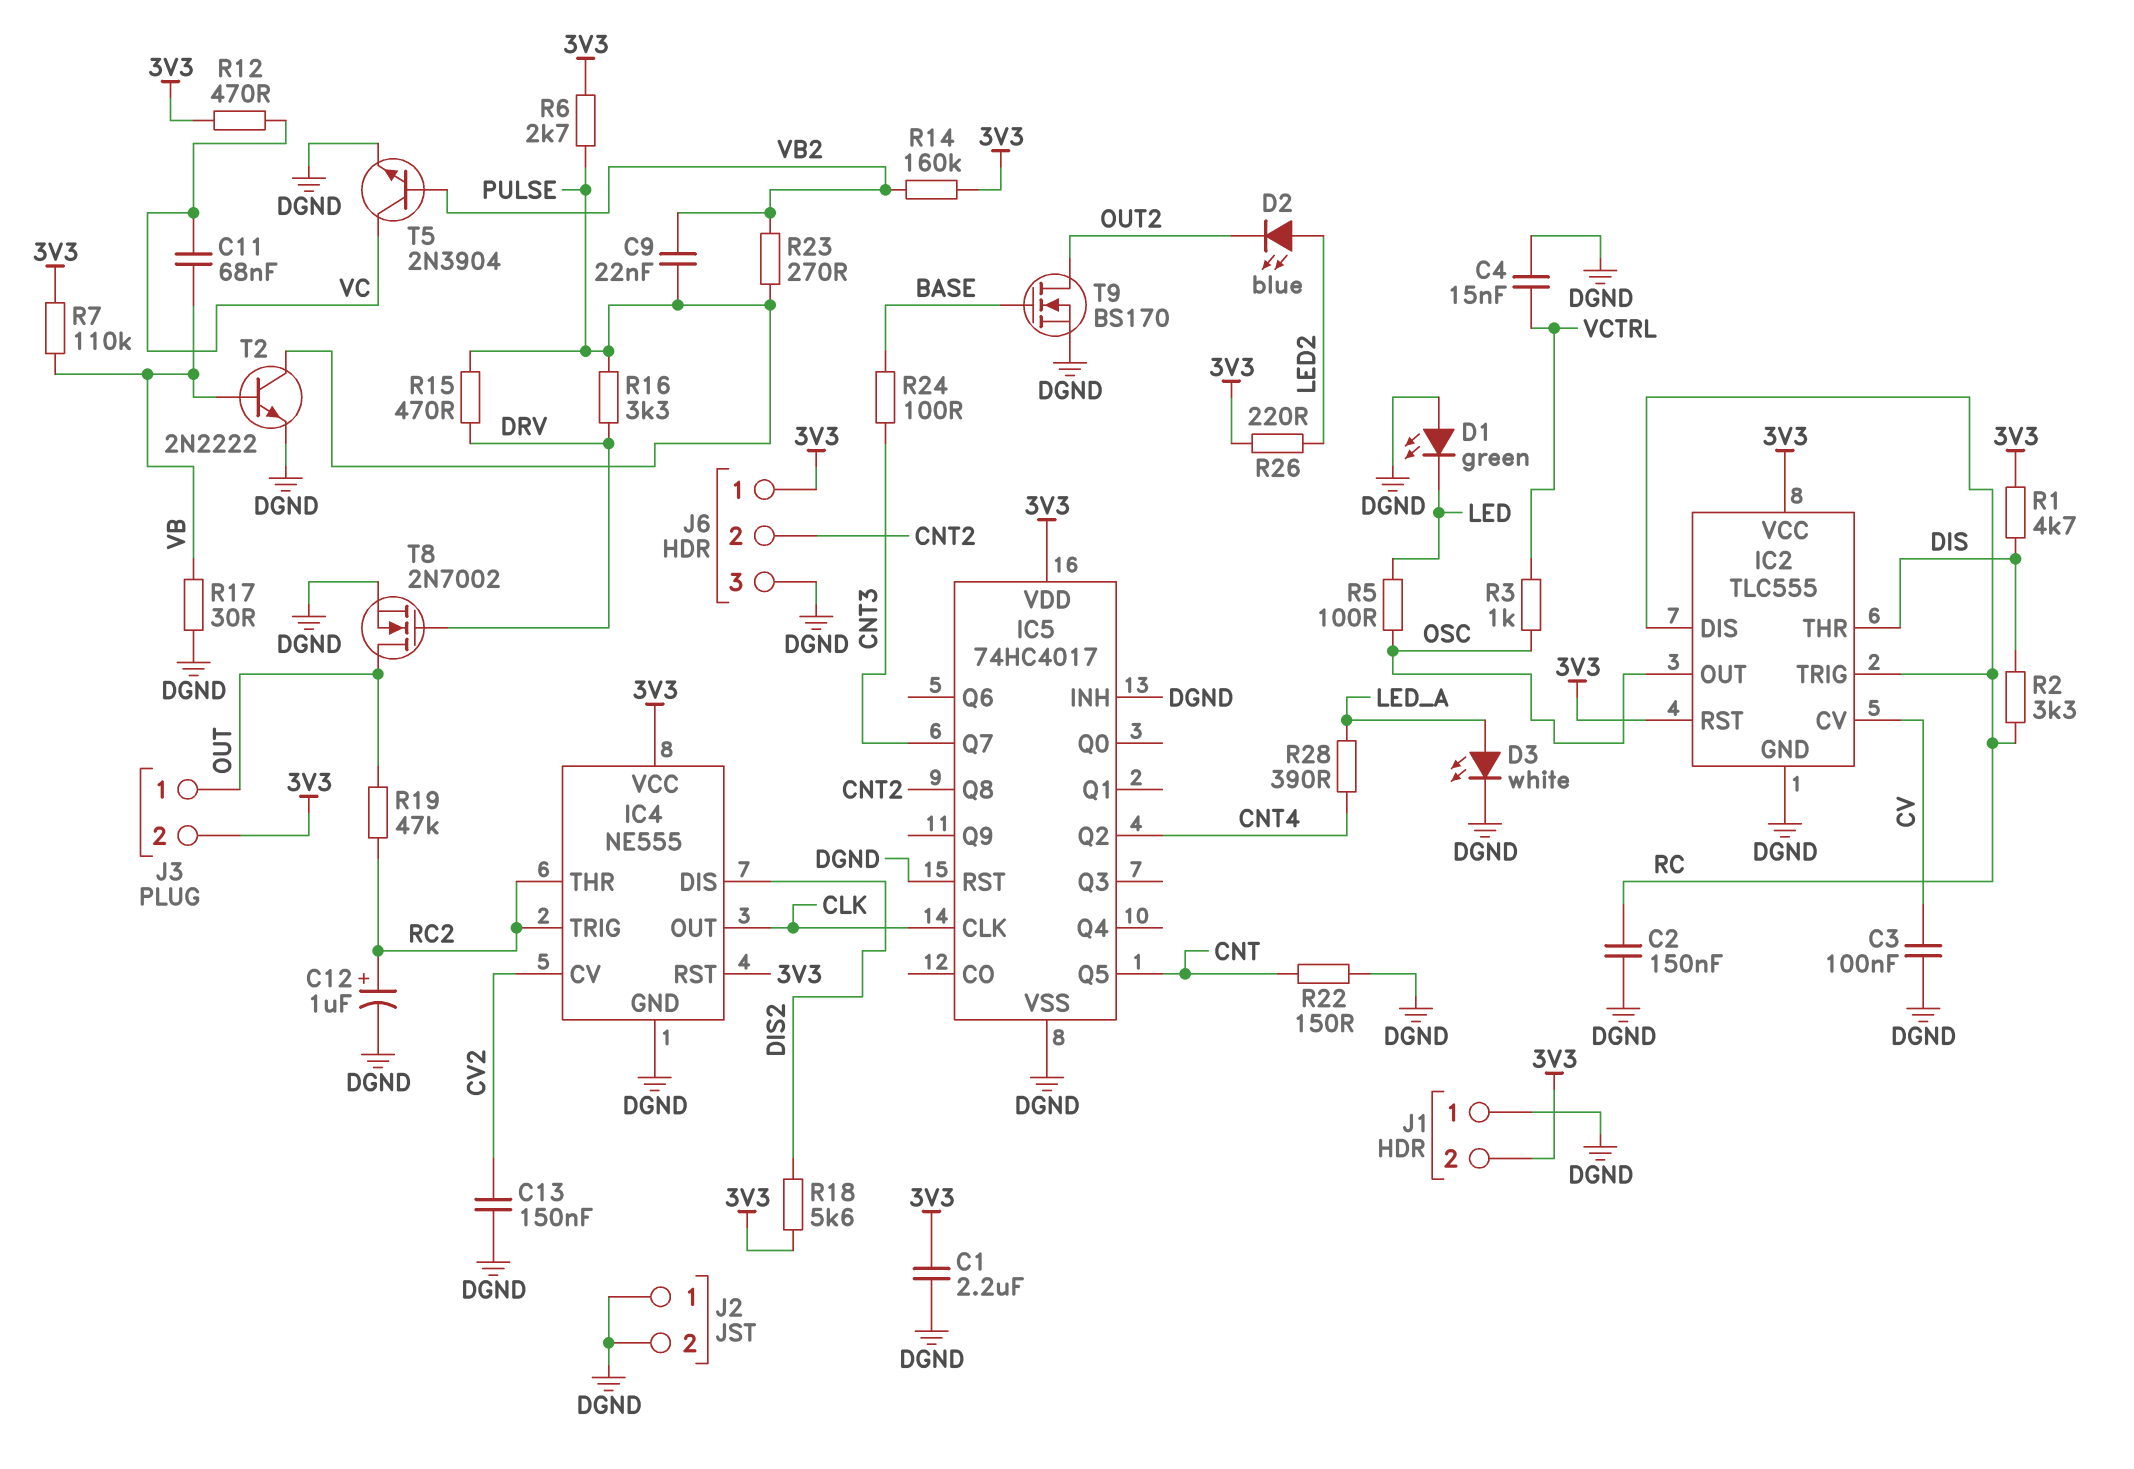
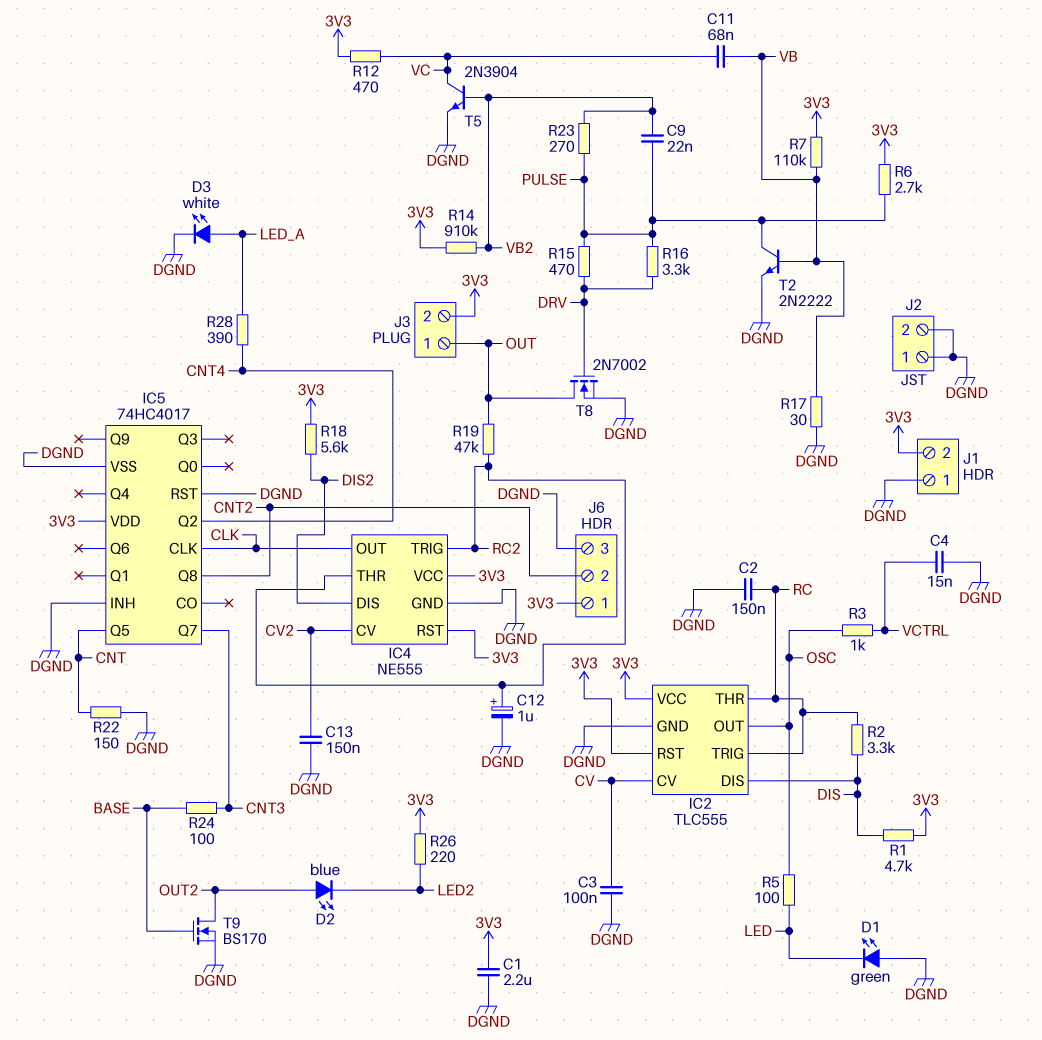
D2: LED blue (A LED2, K OUT2) -> LED blue (A OUT2, K LED2)
IC2 pin DIS: RC -> DIS
IC2 pin THR: DIS -> RC
R14: 160k (3V3, VB2) -> 910k (3V3, VB2)

